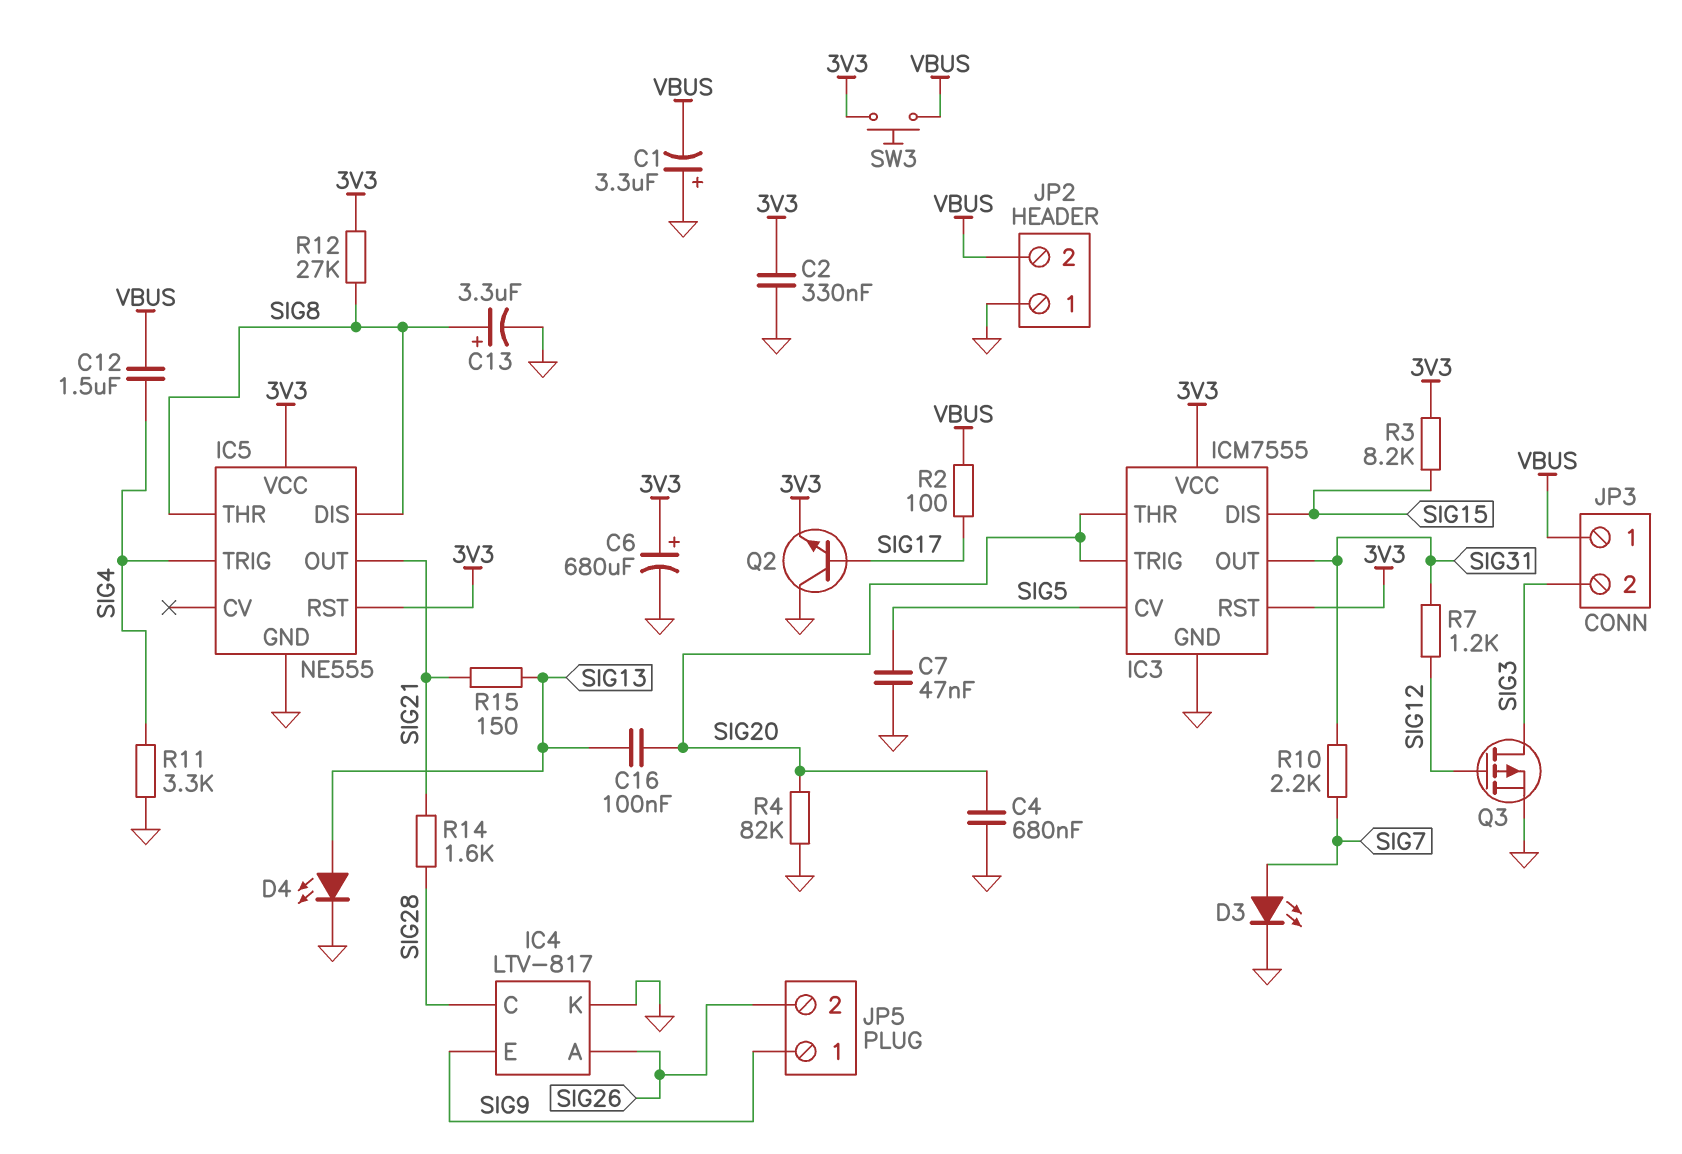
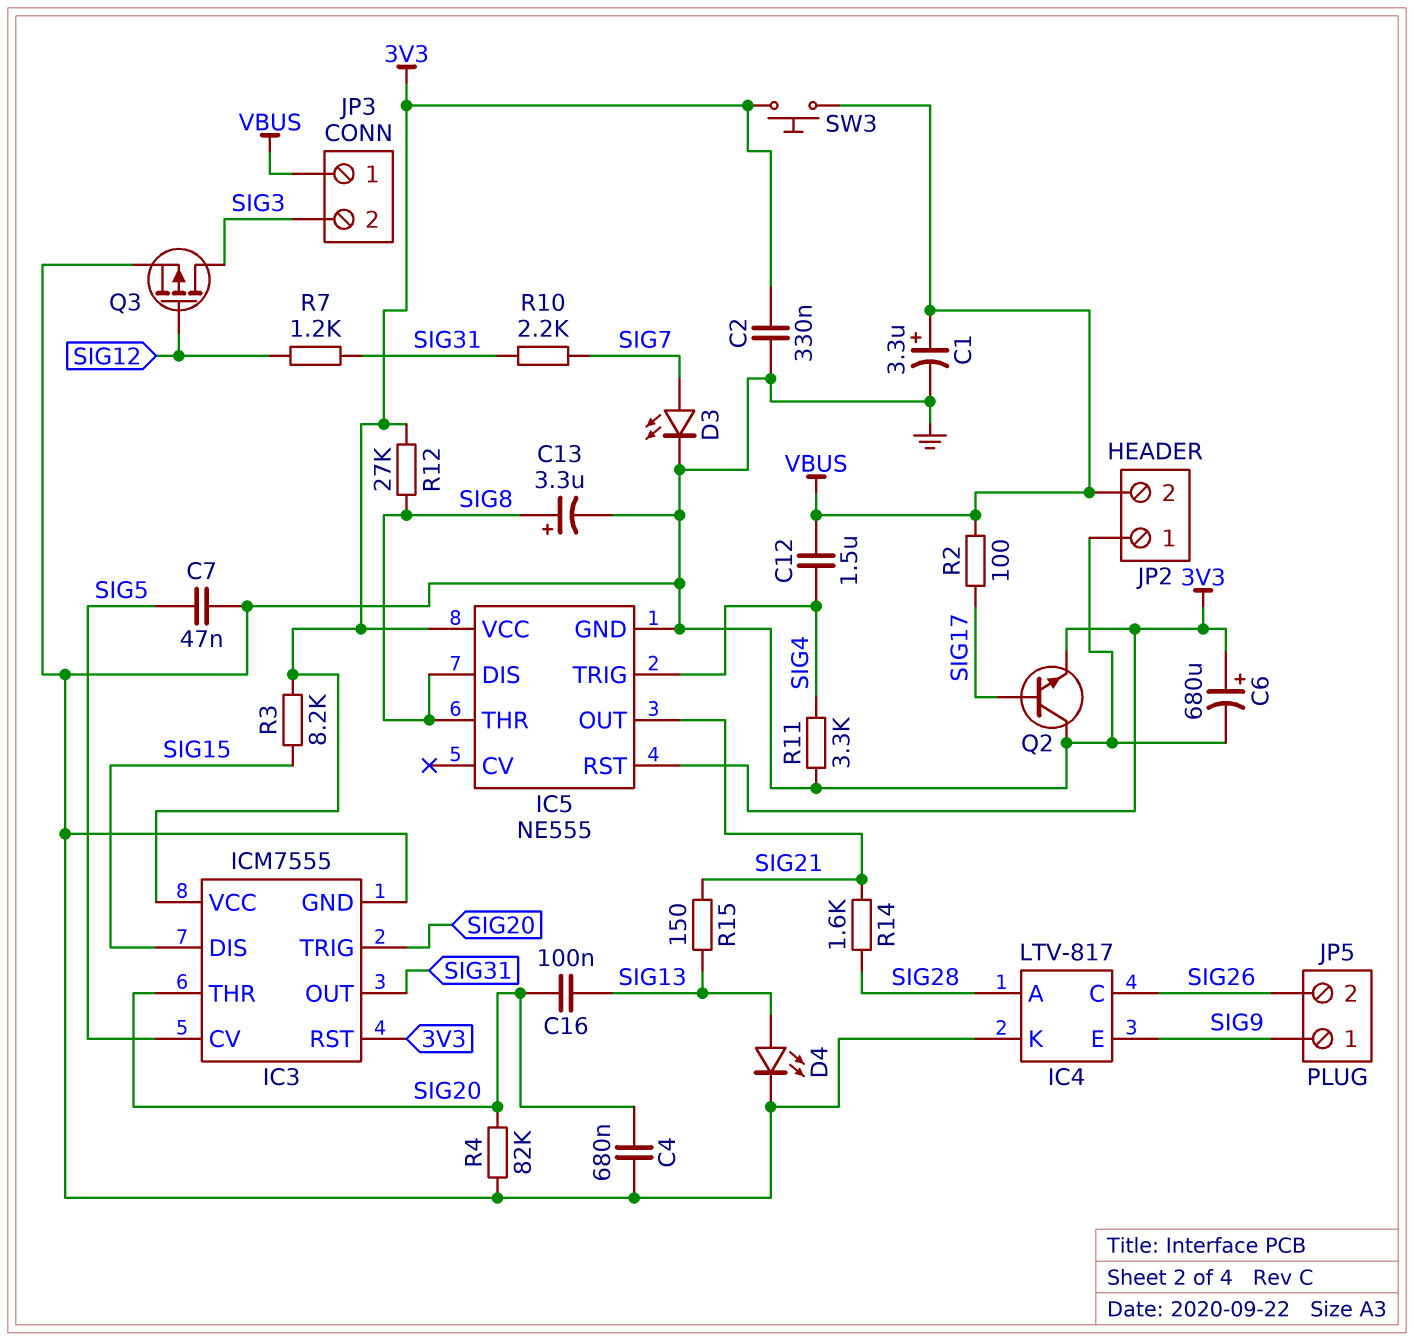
C1: 3.3uF (plus GND, minus VBUS) -> 3.3uF (plus VBUS, minus GND)
IC4 pin A: SIG26 -> SIG28
IC4 pin C: SIG28 -> SIG26

